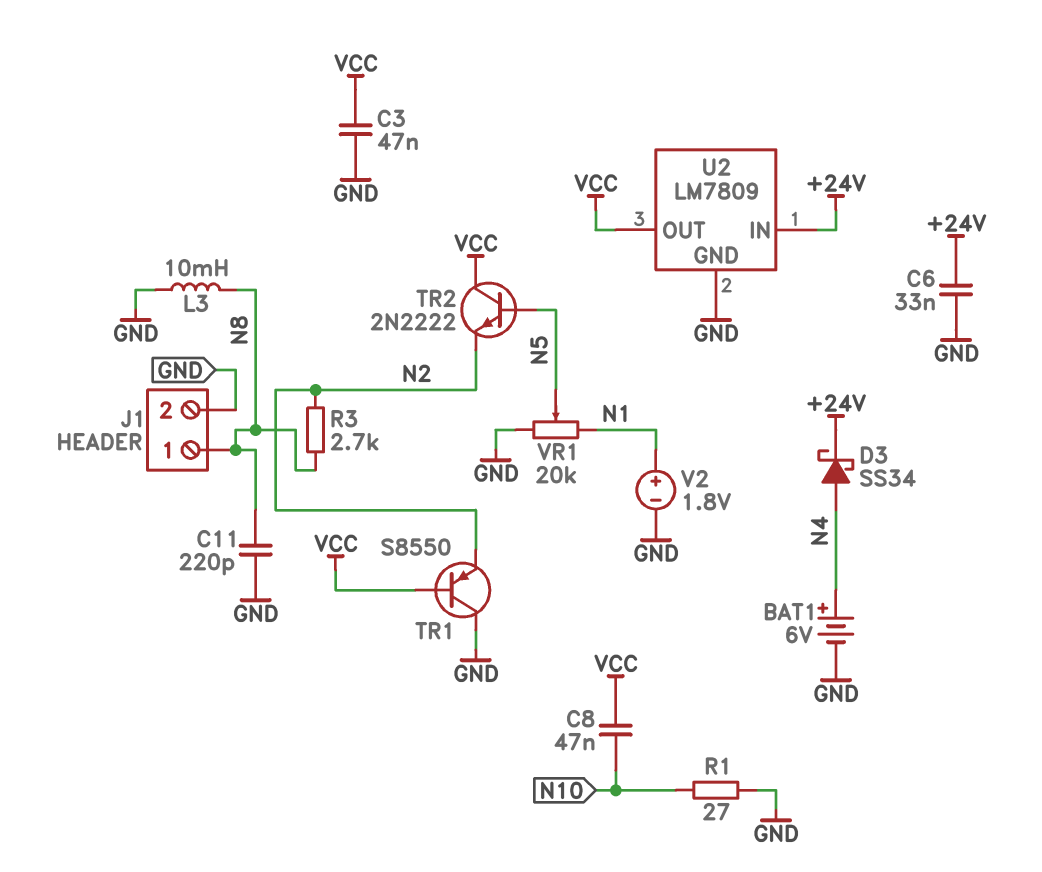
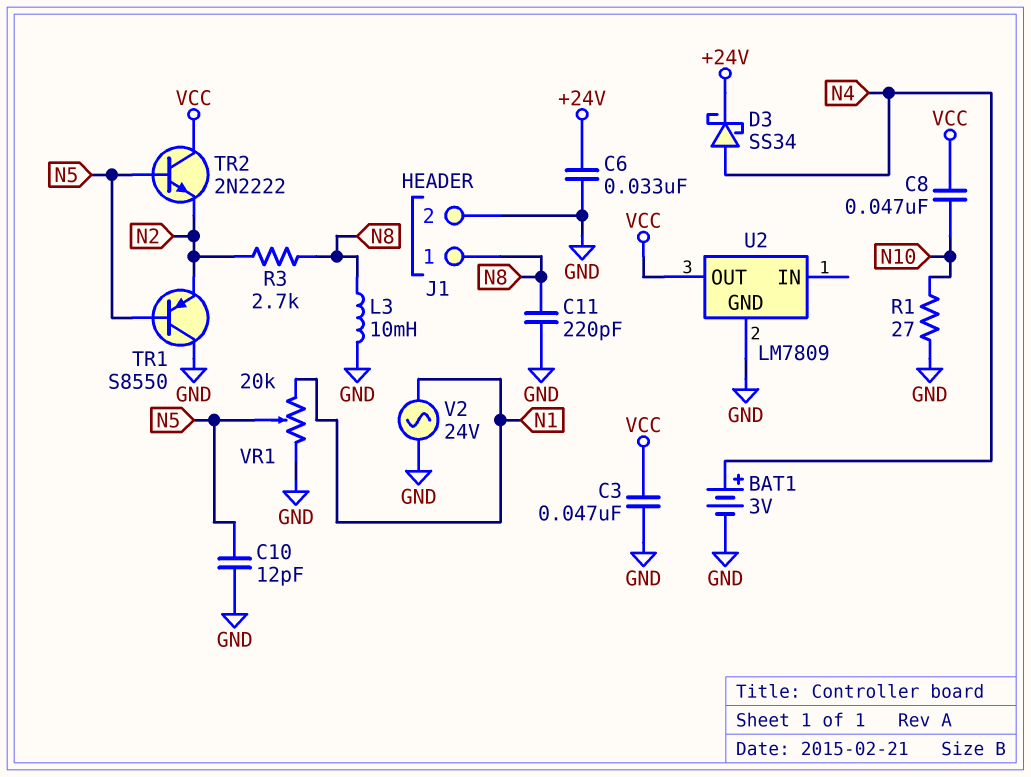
BAT1: 6V (plus N4, minus GND) -> 3V (plus N4, minus GND)
C10: none -> 12pF (GND, N5)
TR1: PNP S8550 (B VCC, C GND, E N2) -> PNP S8550 (B N5, C GND, E N2)
U2 pin IN: +24V -> none
V2: 1.8V (plus N1, minus GND) -> AC 24V (GND, N1)

